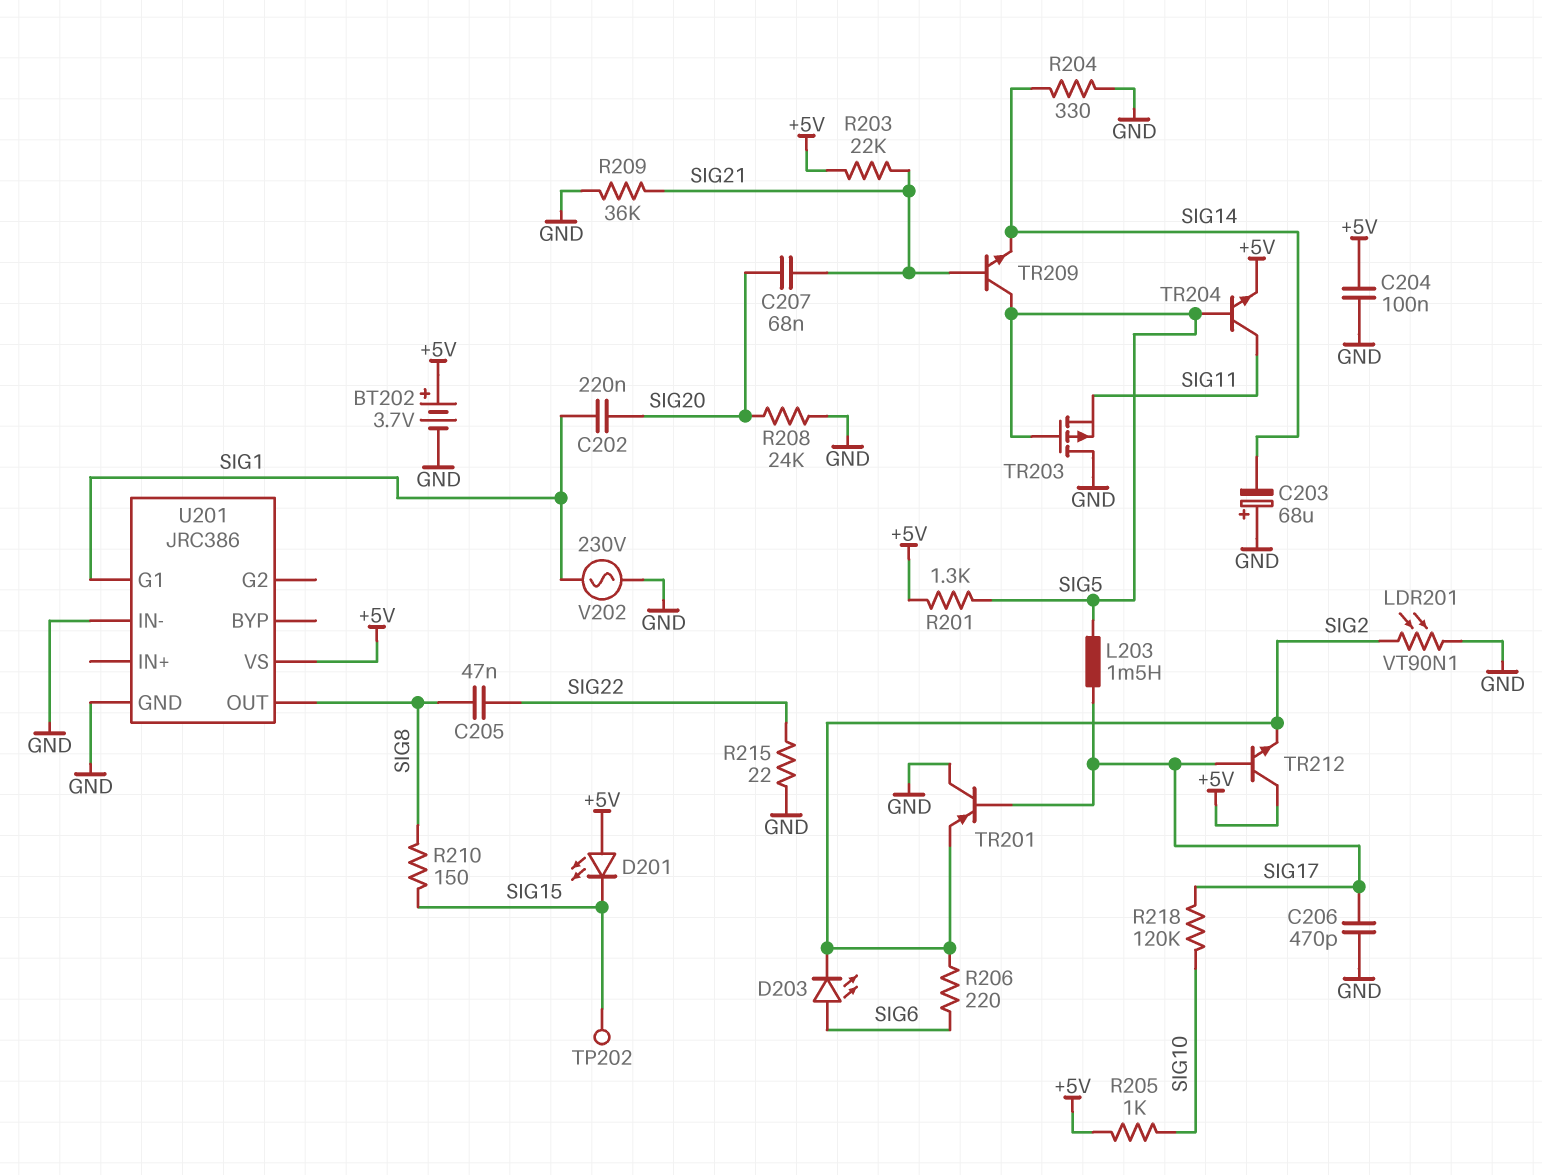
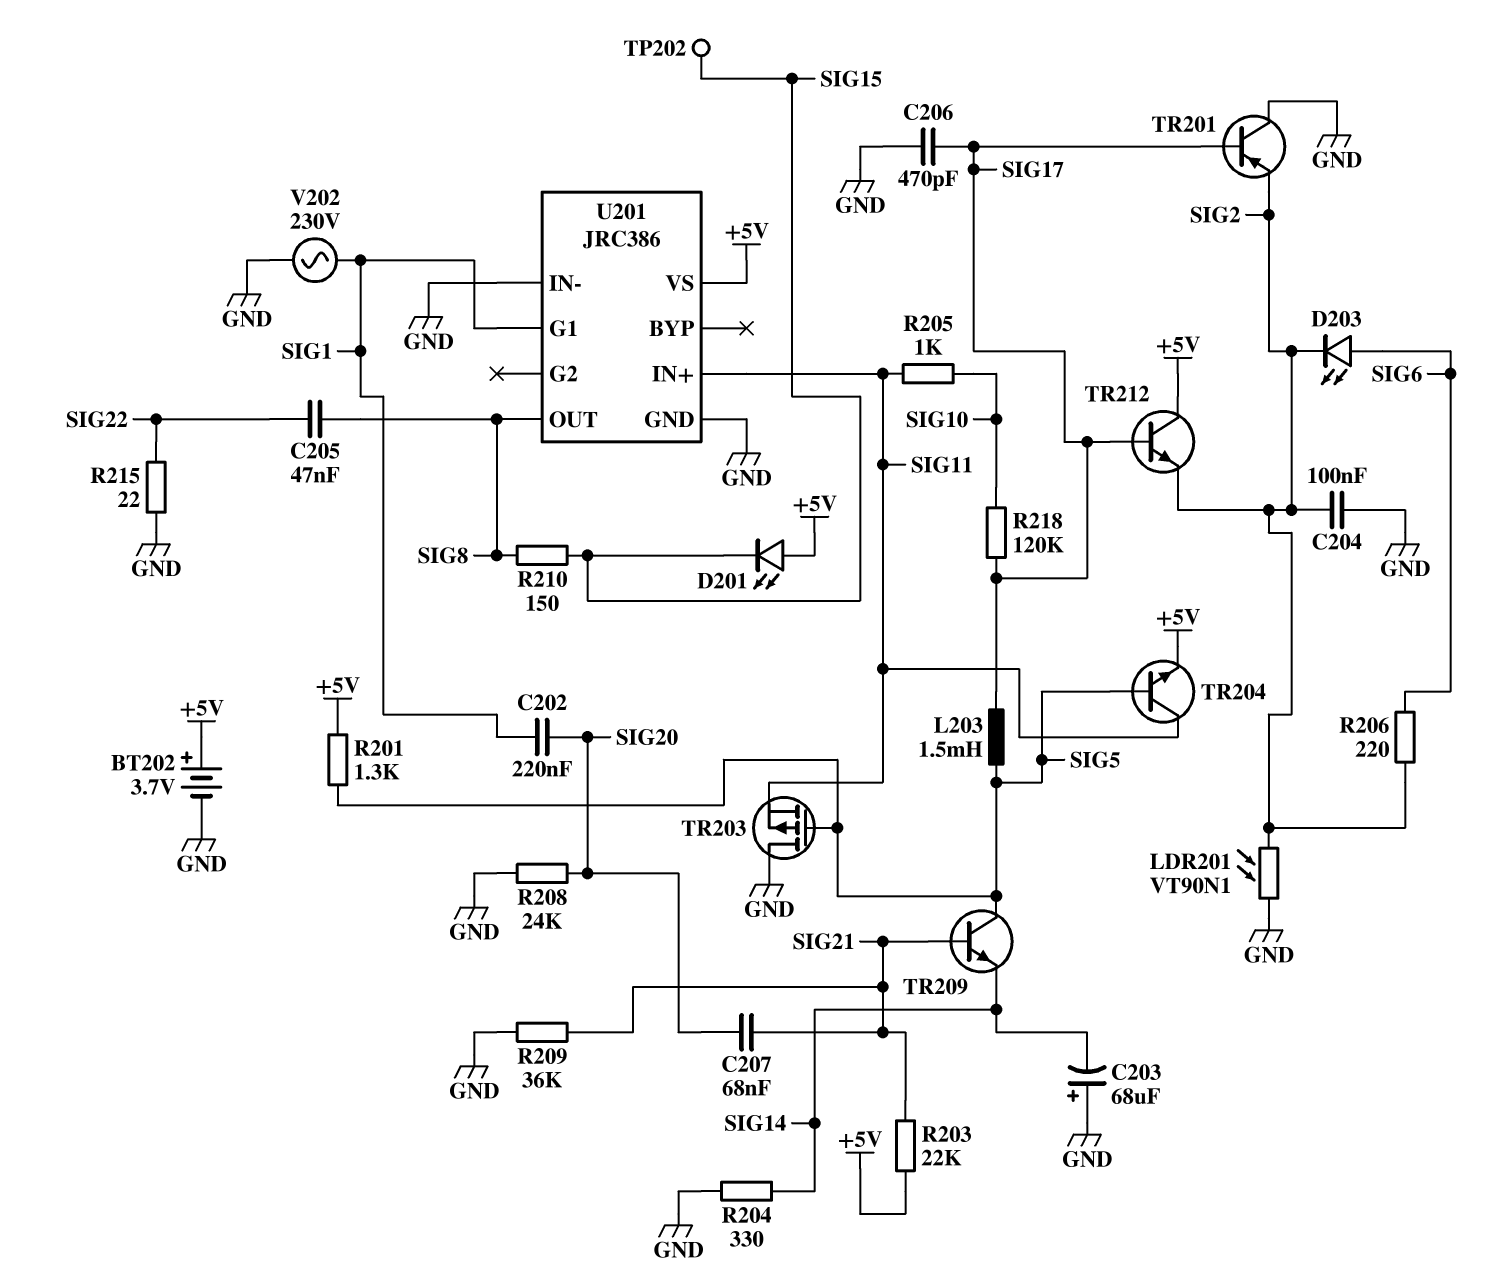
C204: 100nF (+5V, GND) -> 100nF (GND, SIG2)
R205: 1k (+5V, SIG10) -> 1k (SIG10, SIG11)
U201 pin IN+: none -> SIG11

